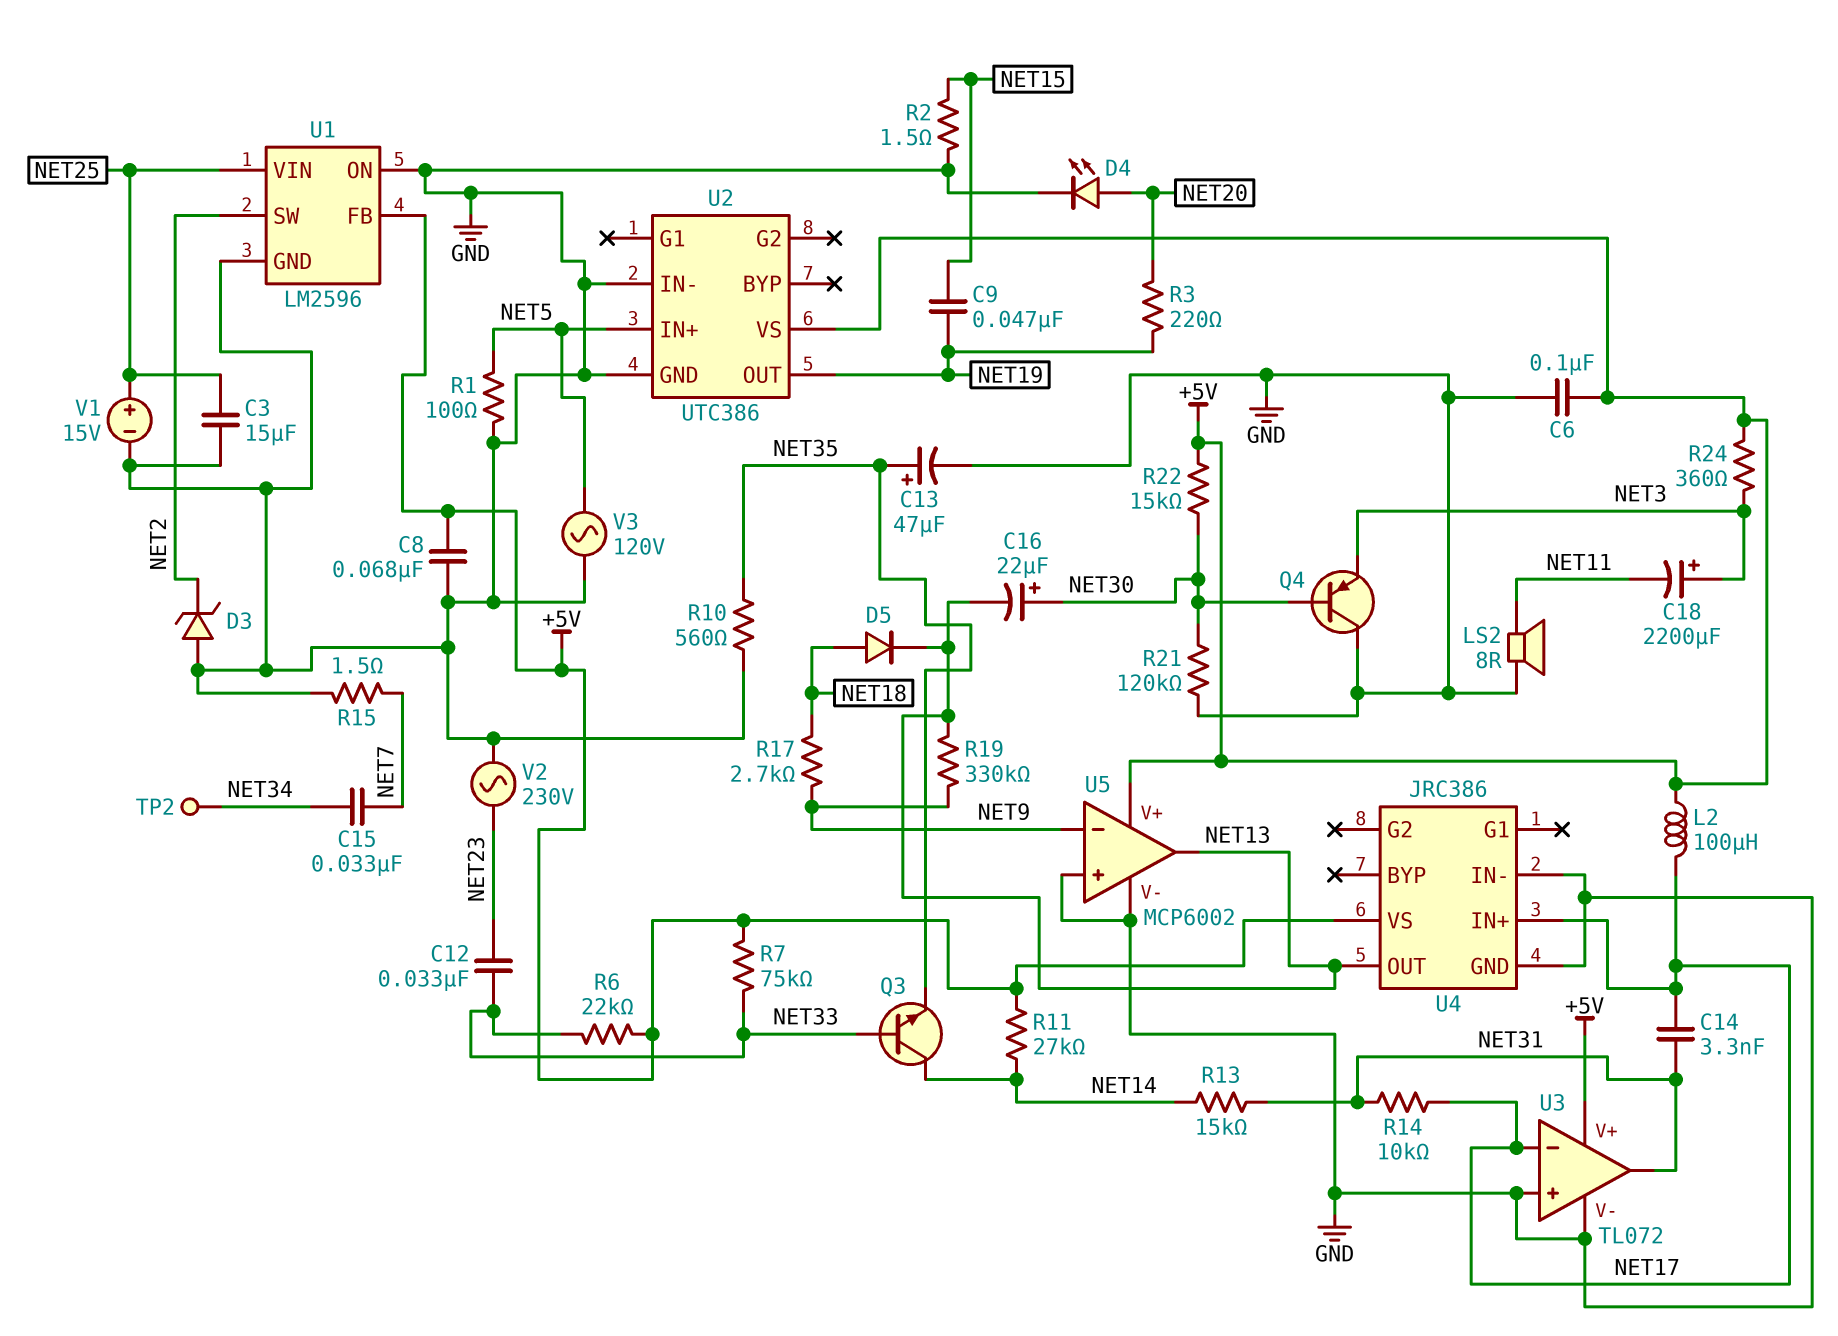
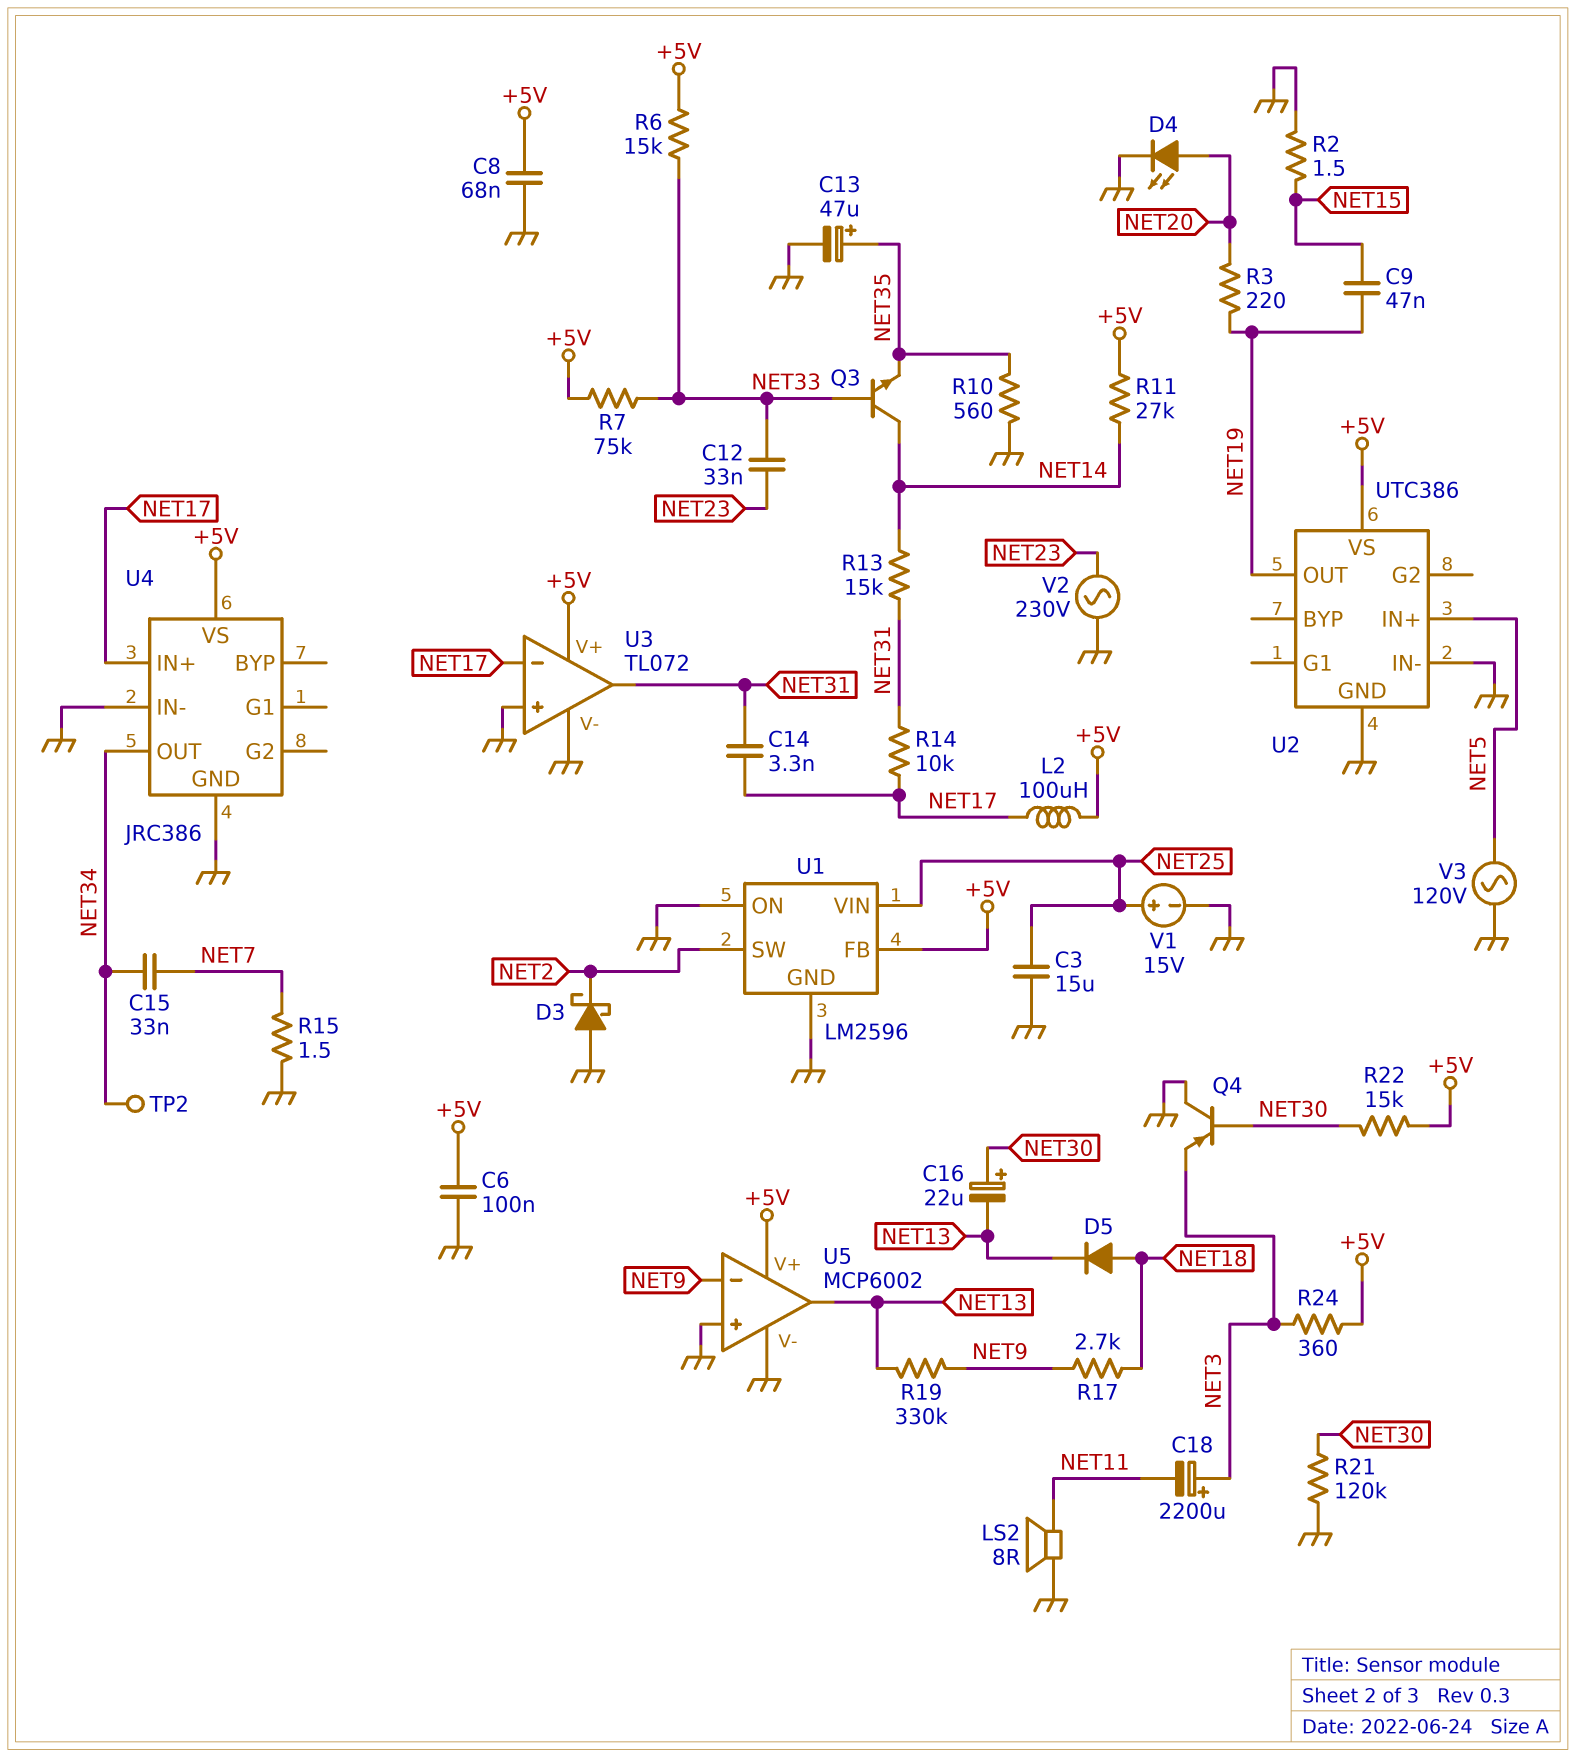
D3: zener (A GND, K NET2) -> schottky (A GND, K NET2)
R1: 100 (GND, NET5) -> none
R6: 22k (+5V, NET33) -> 15k (+5V, NET33)
U4 pin OUT: NET13 -> NET34

